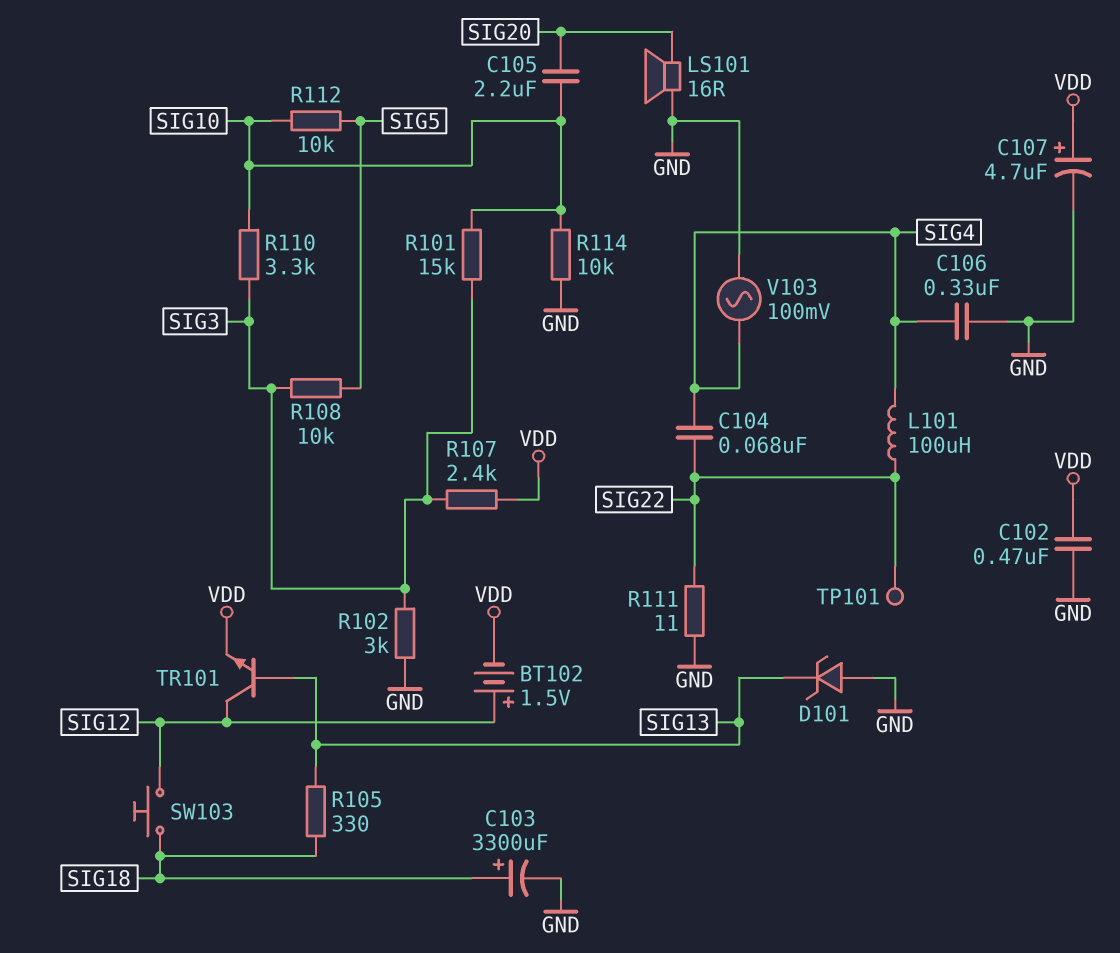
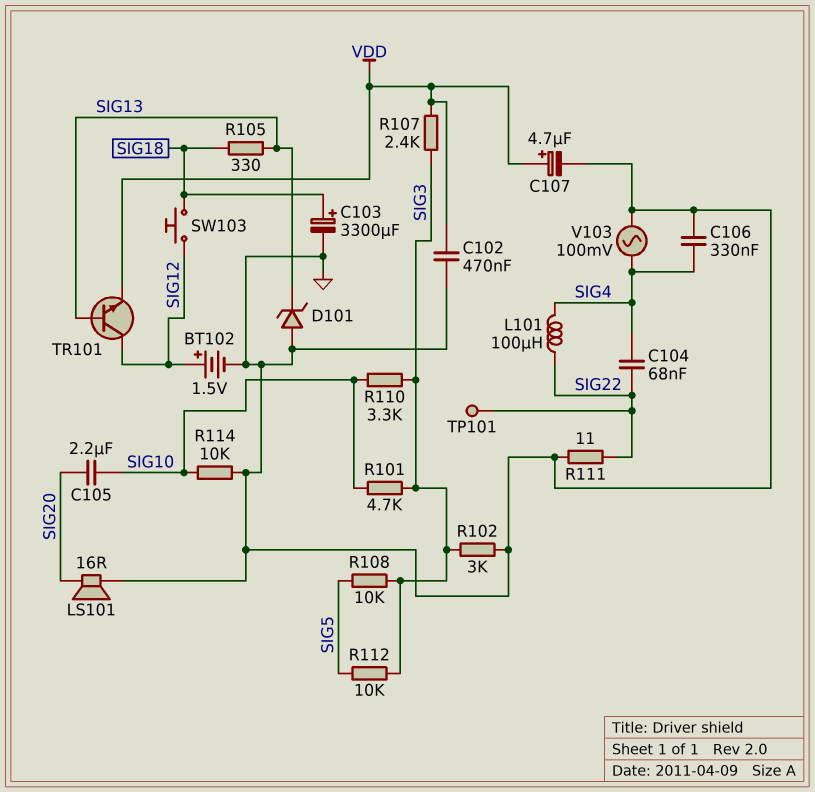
BT102: 1.5V (plus SIG12, minus VDD) -> 1.5V (plus SIG12, minus GND)
R101: 15k (SIG3, SIG10) -> 4.7k (SIG3, SIG10)
R112: 10k (SIG5, SIG10) -> 10k (SIG3, SIG5)

